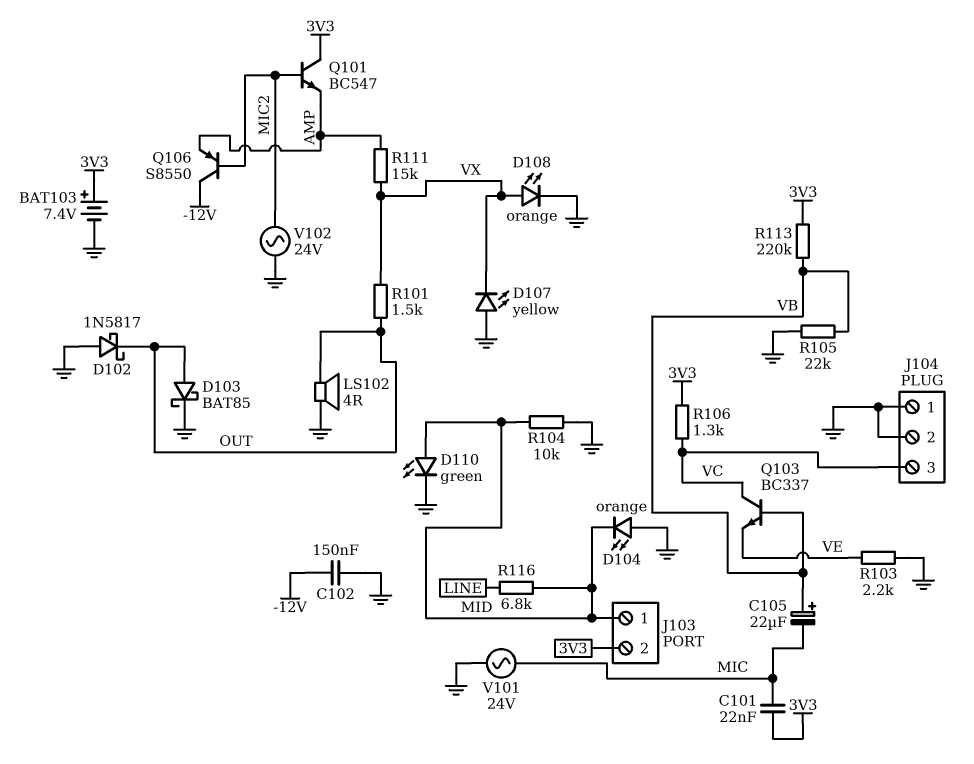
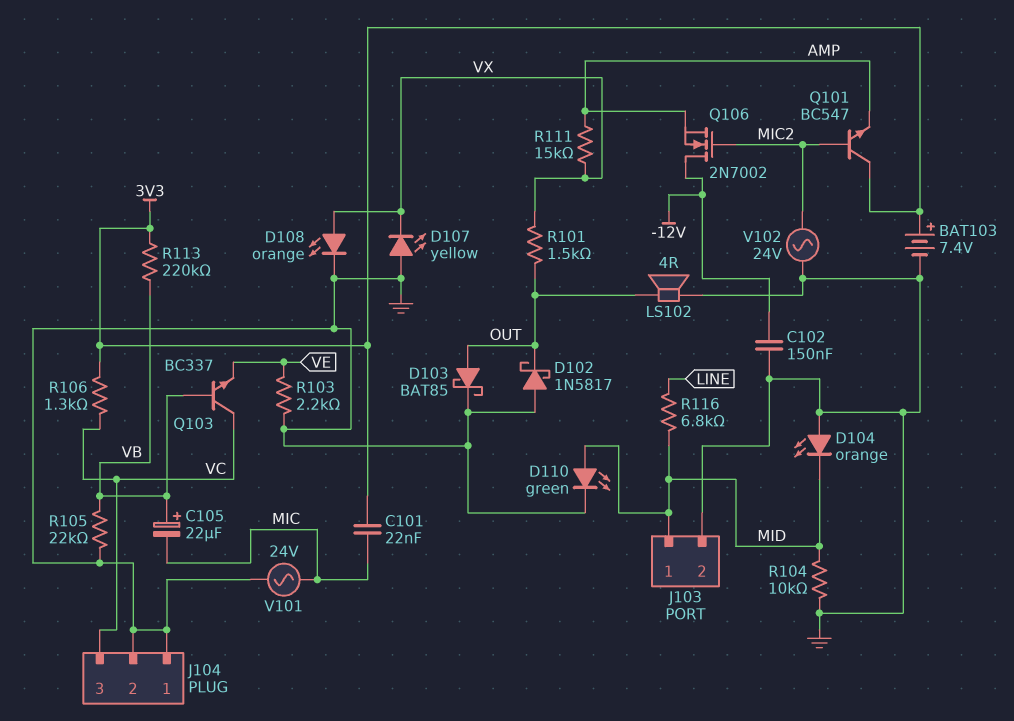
J103 pin 2: 3V3 -> GND
Q106: PNP S8550 (B MIC2, C -12V, E AMP) -> NMOS 2N7002 (G MIC2, D -12V, S AMP)

